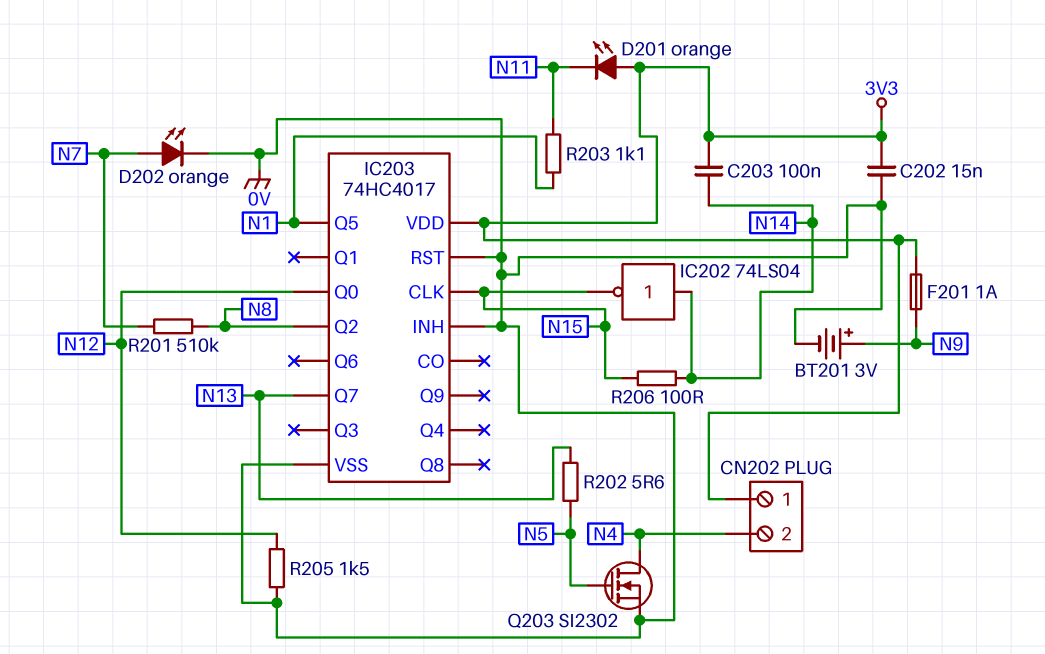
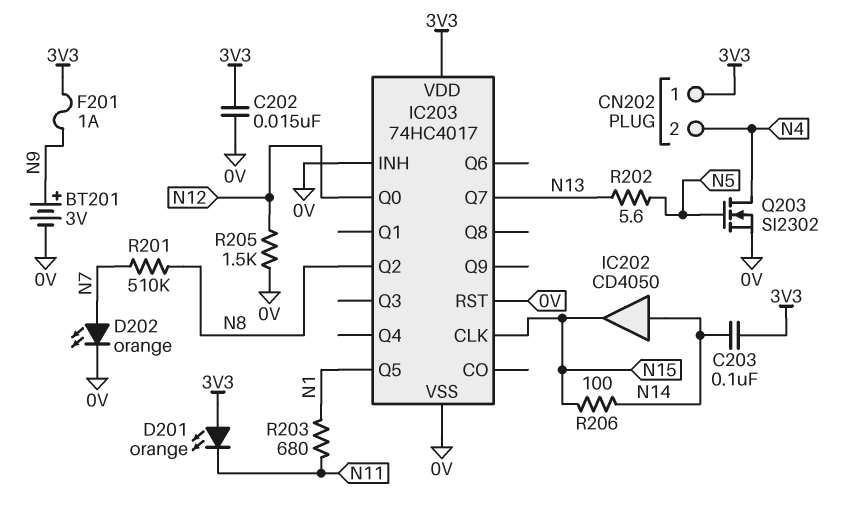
IC202: NOT 74LS04 (in N14, out N15) -> buffer CD4050 (in N14, out N15)
R203: 1.1k (N1, N11) -> 680 (N1, N11)

